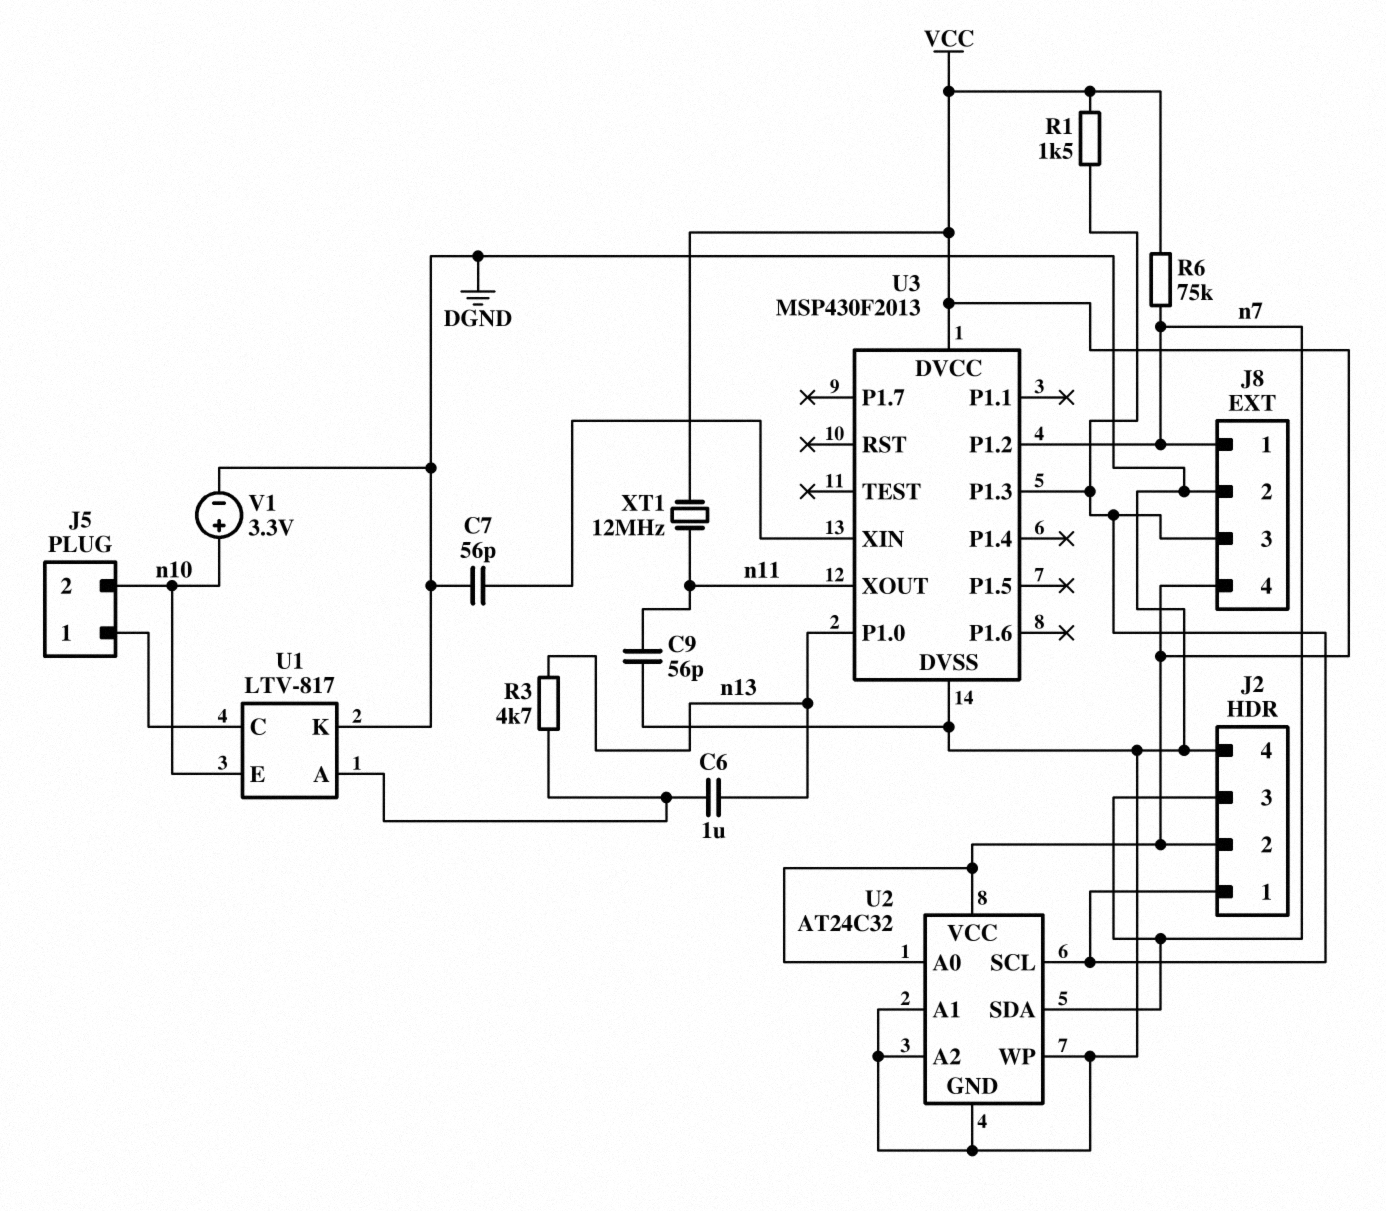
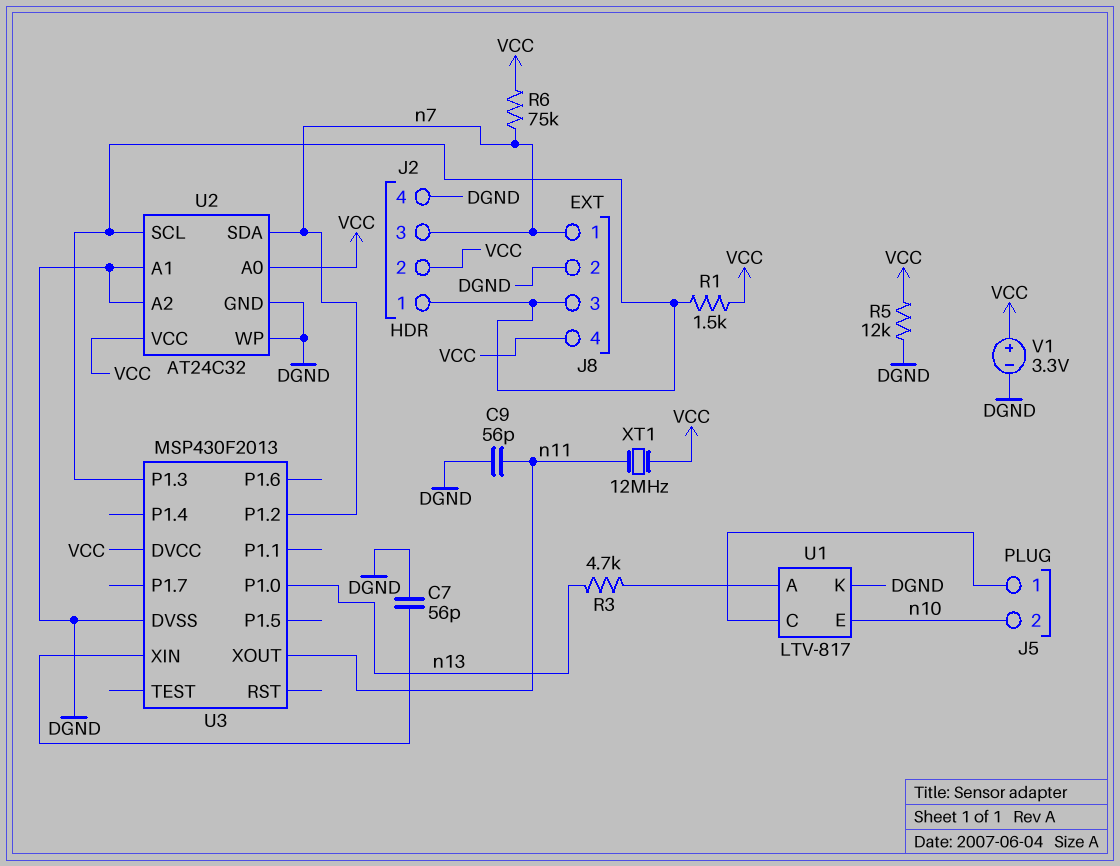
C6: 1uF (U1/A, n13) -> none
R5: none -> 12k (DGND, VCC)
V1: 3.3V (plus n10, minus DGND) -> 3.3V (plus VCC, minus DGND)

